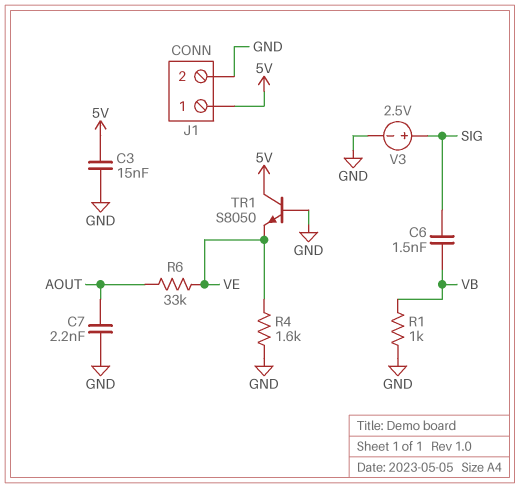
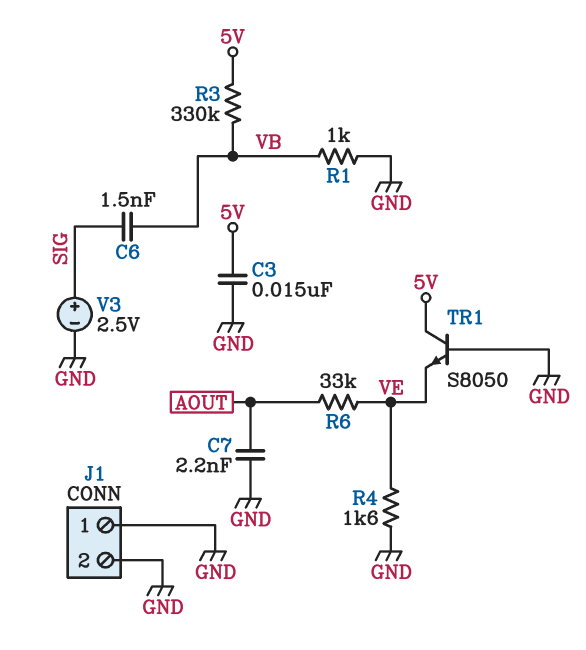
J1 pin 1: 5V -> GND
R3: none -> 330k (5V, VB)

